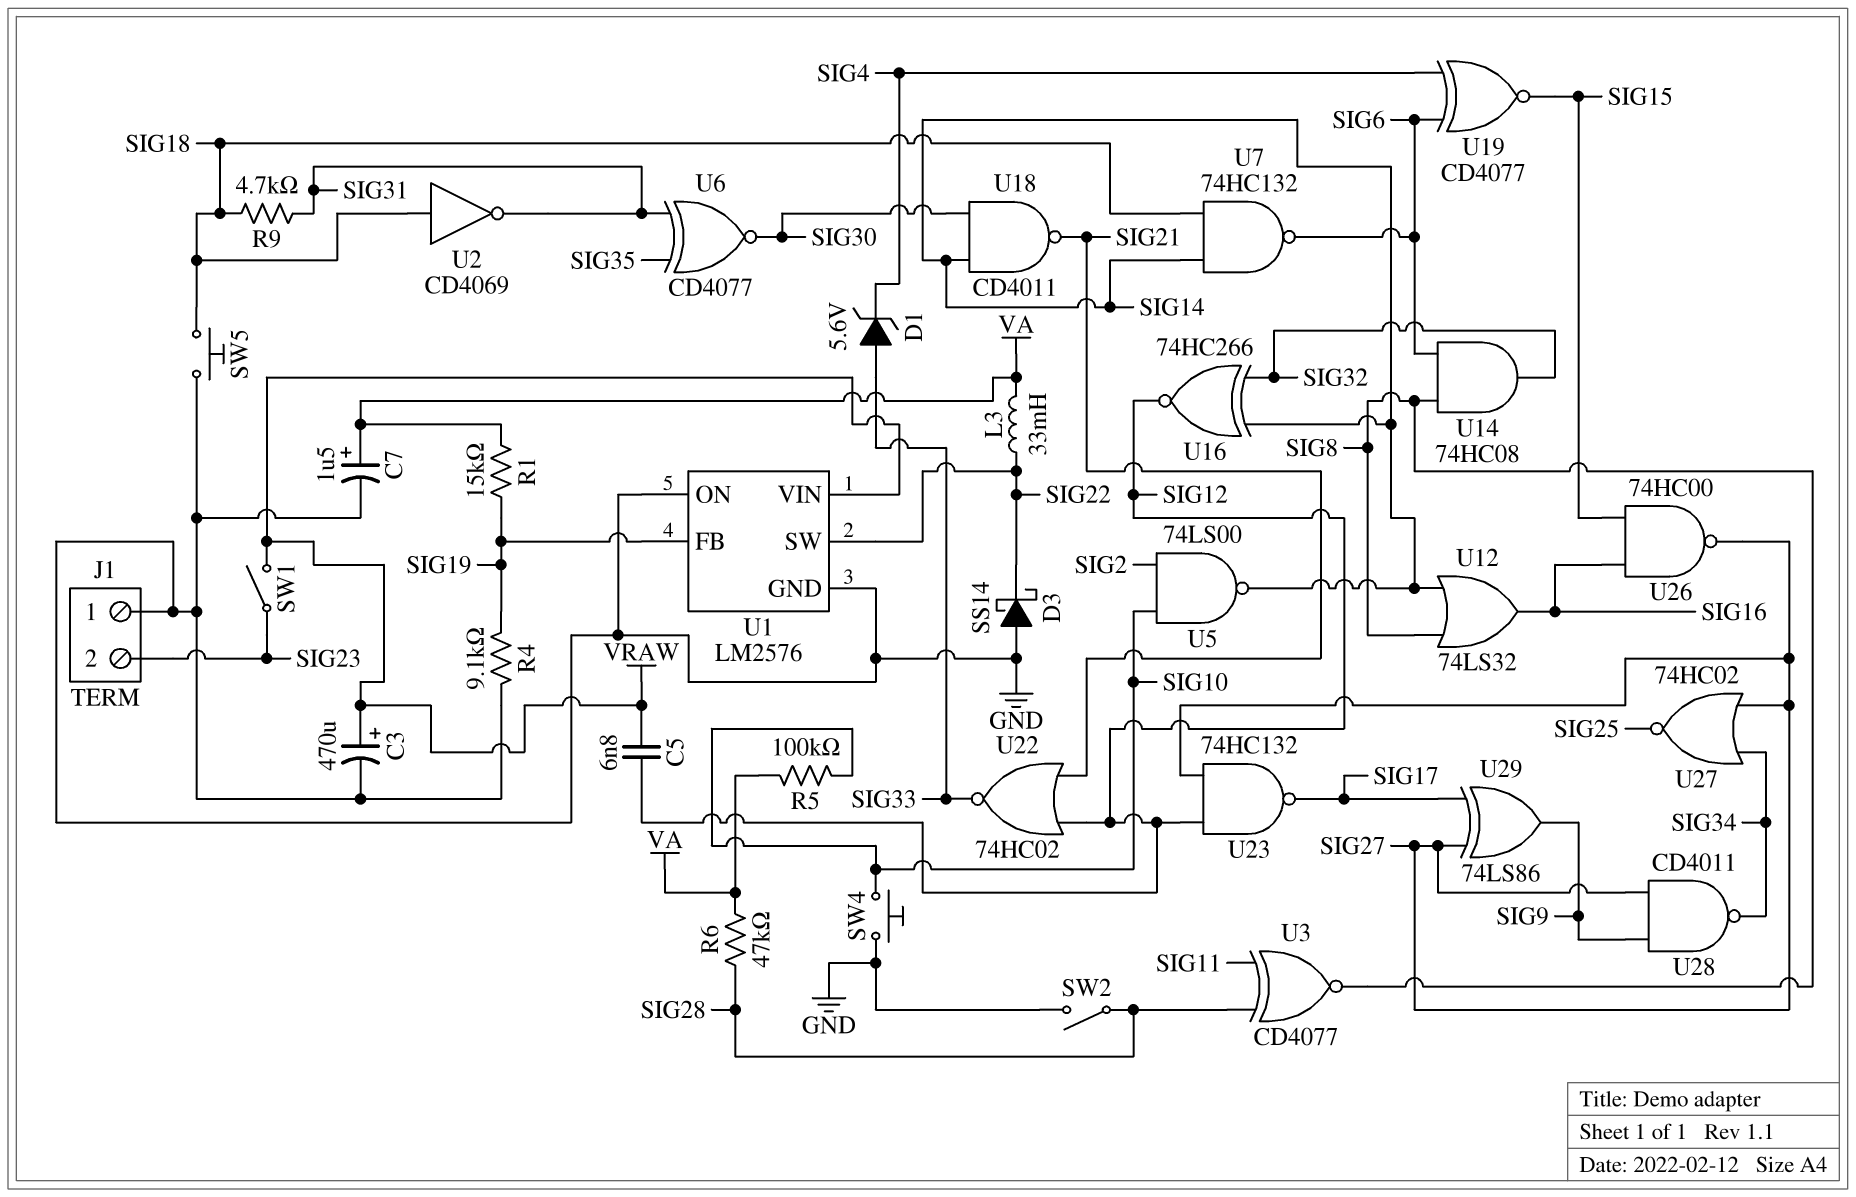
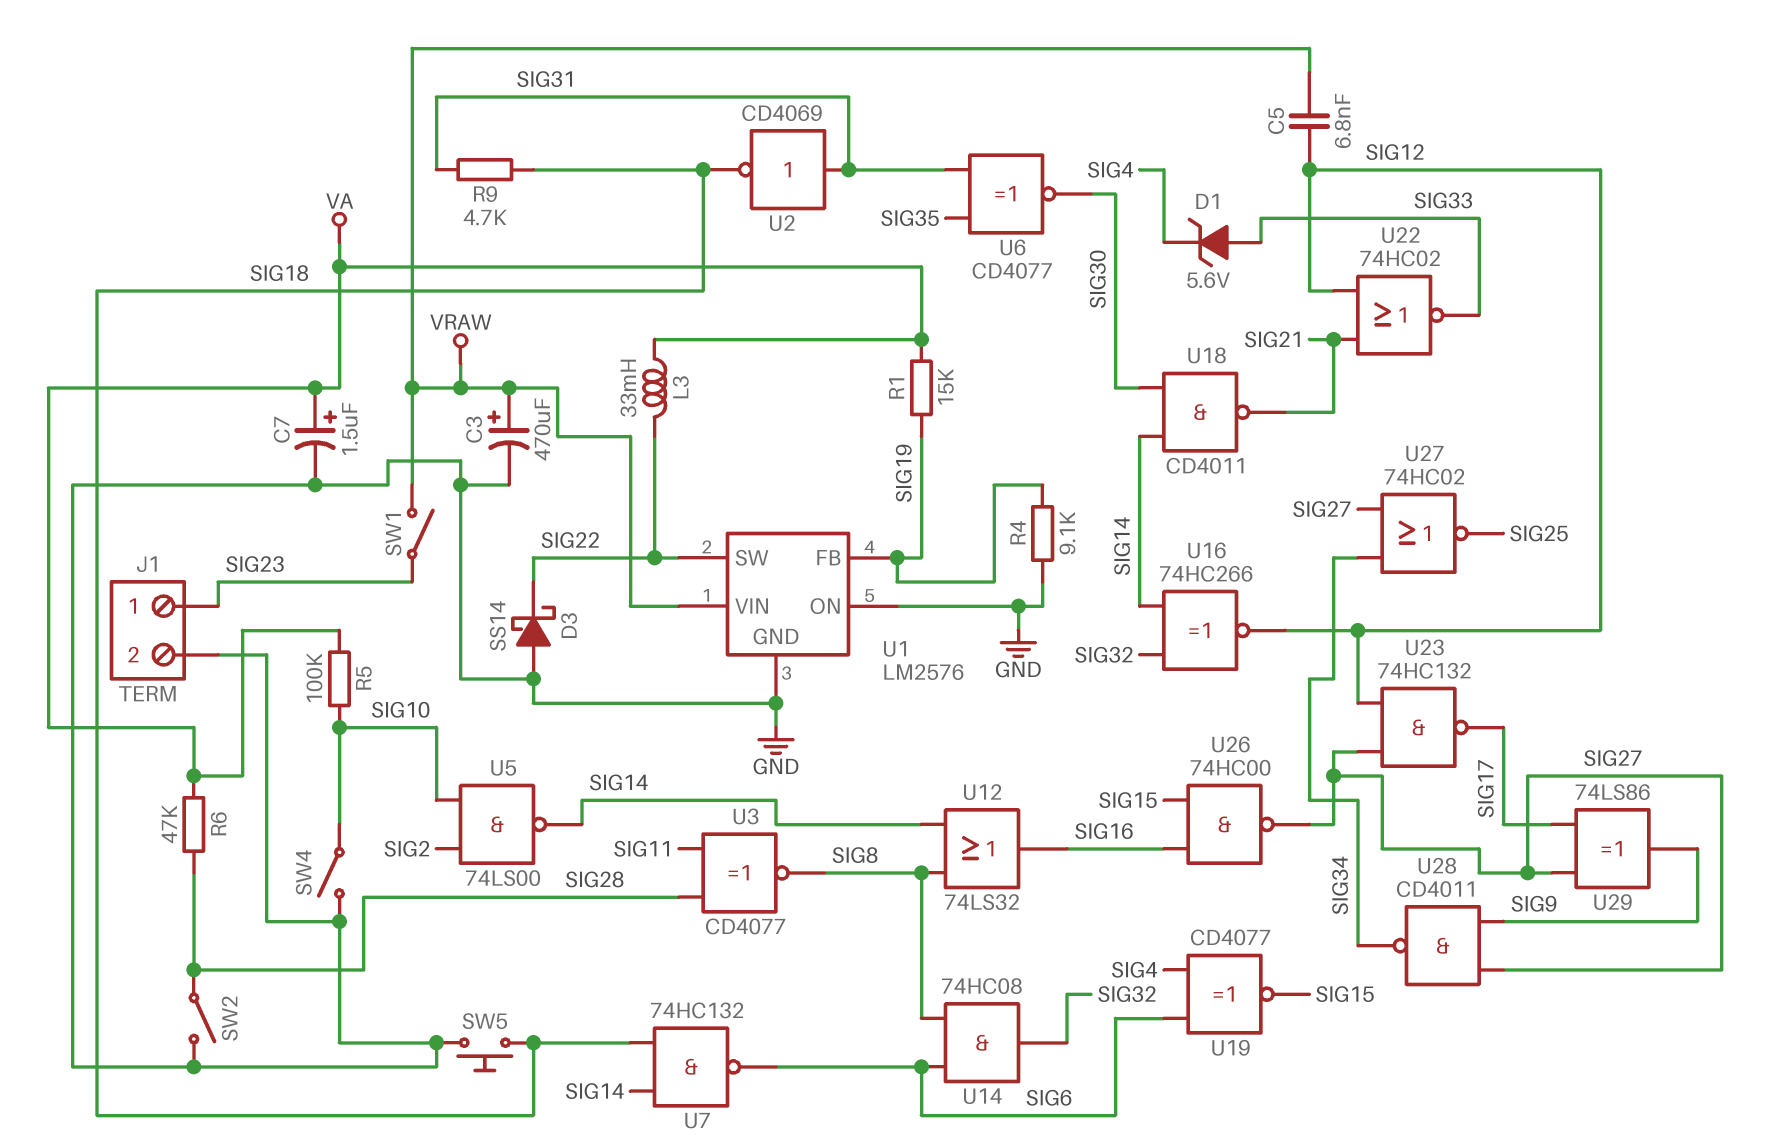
J1 pin 1: GND -> SIG23
J1 pin 2: SIG23 -> GND
SW4: button (GND, SIG10) -> switch (GND, SIG10)
U2: NOT CD4069 (in SIG18, out SIG31) -> NOT CD4069 (in SIG31, out SIG18)

